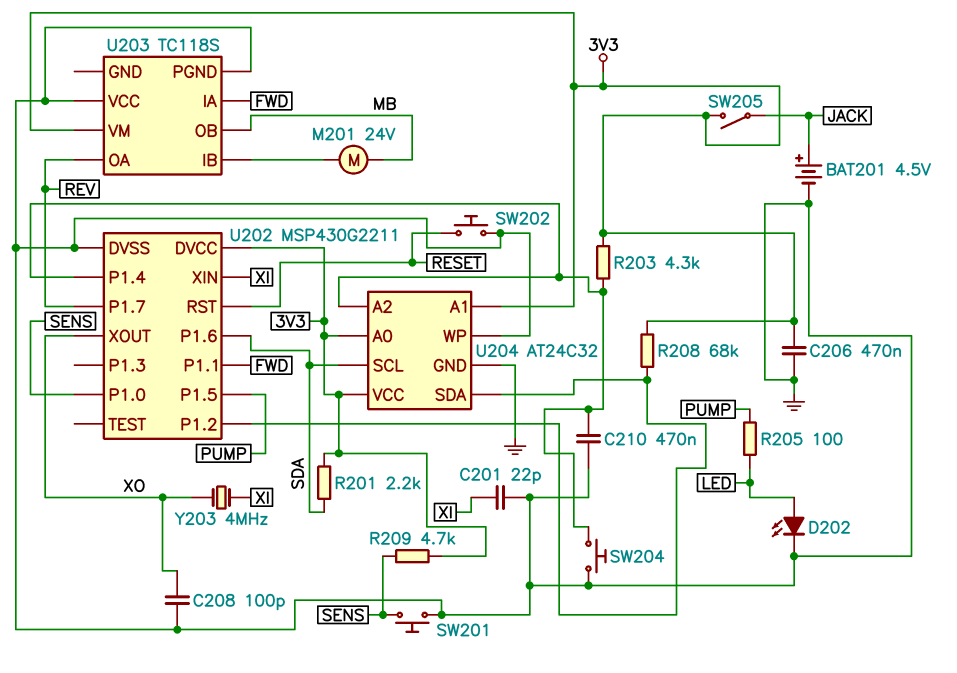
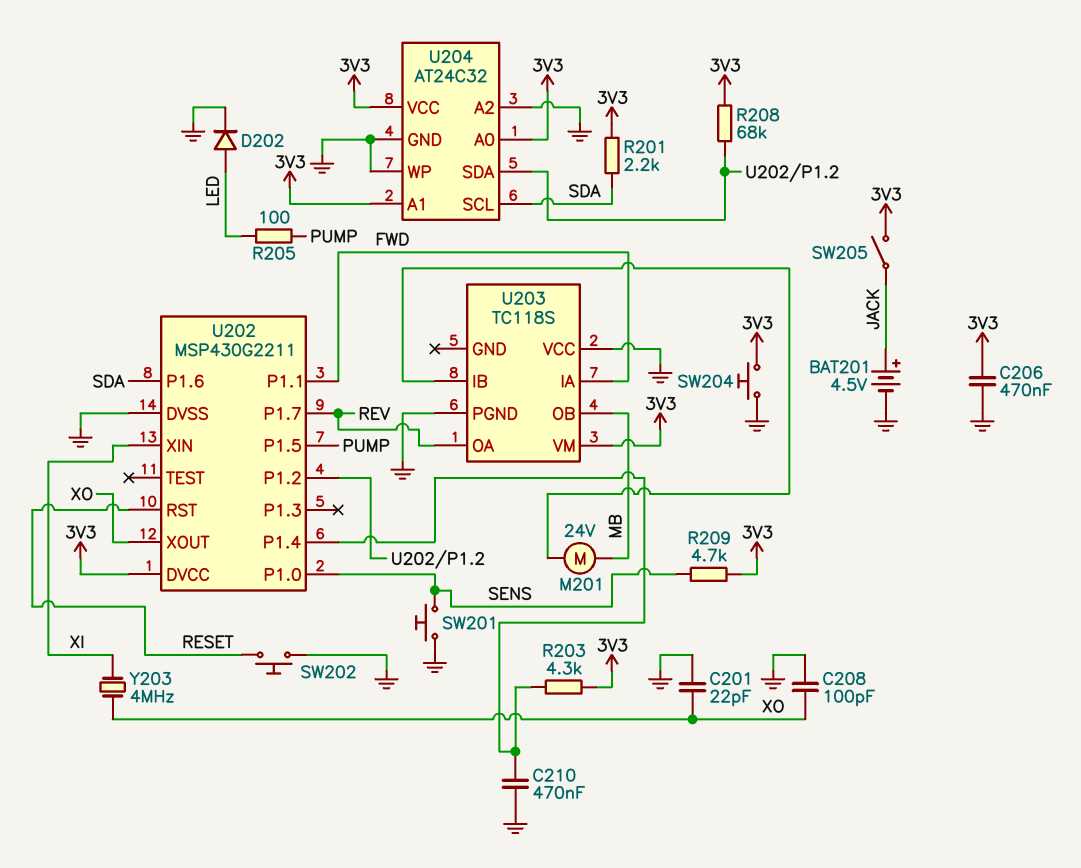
C201: 22pF (GND, XI) -> 22pF (GND, XO)
D202: LED (A LED, K GND) -> diode (A LED, K GND)
SW204: button (GND, U202/P1.4) -> button (3V3, GND)
U204 pin A2: U202/P1.4 -> GND

